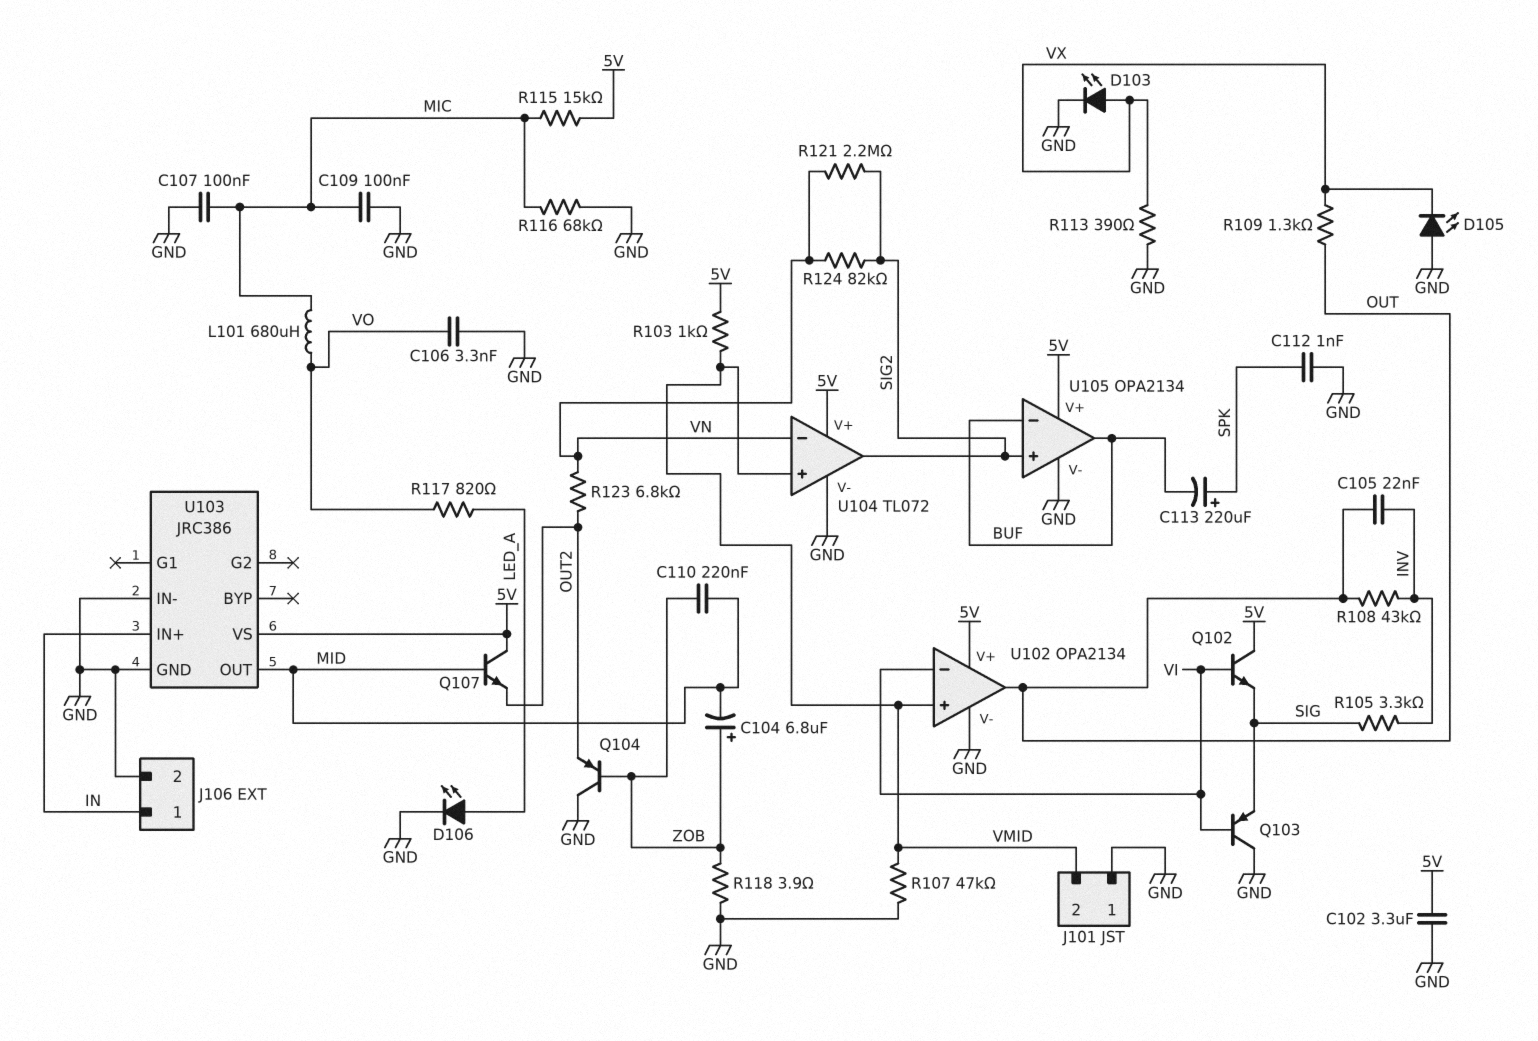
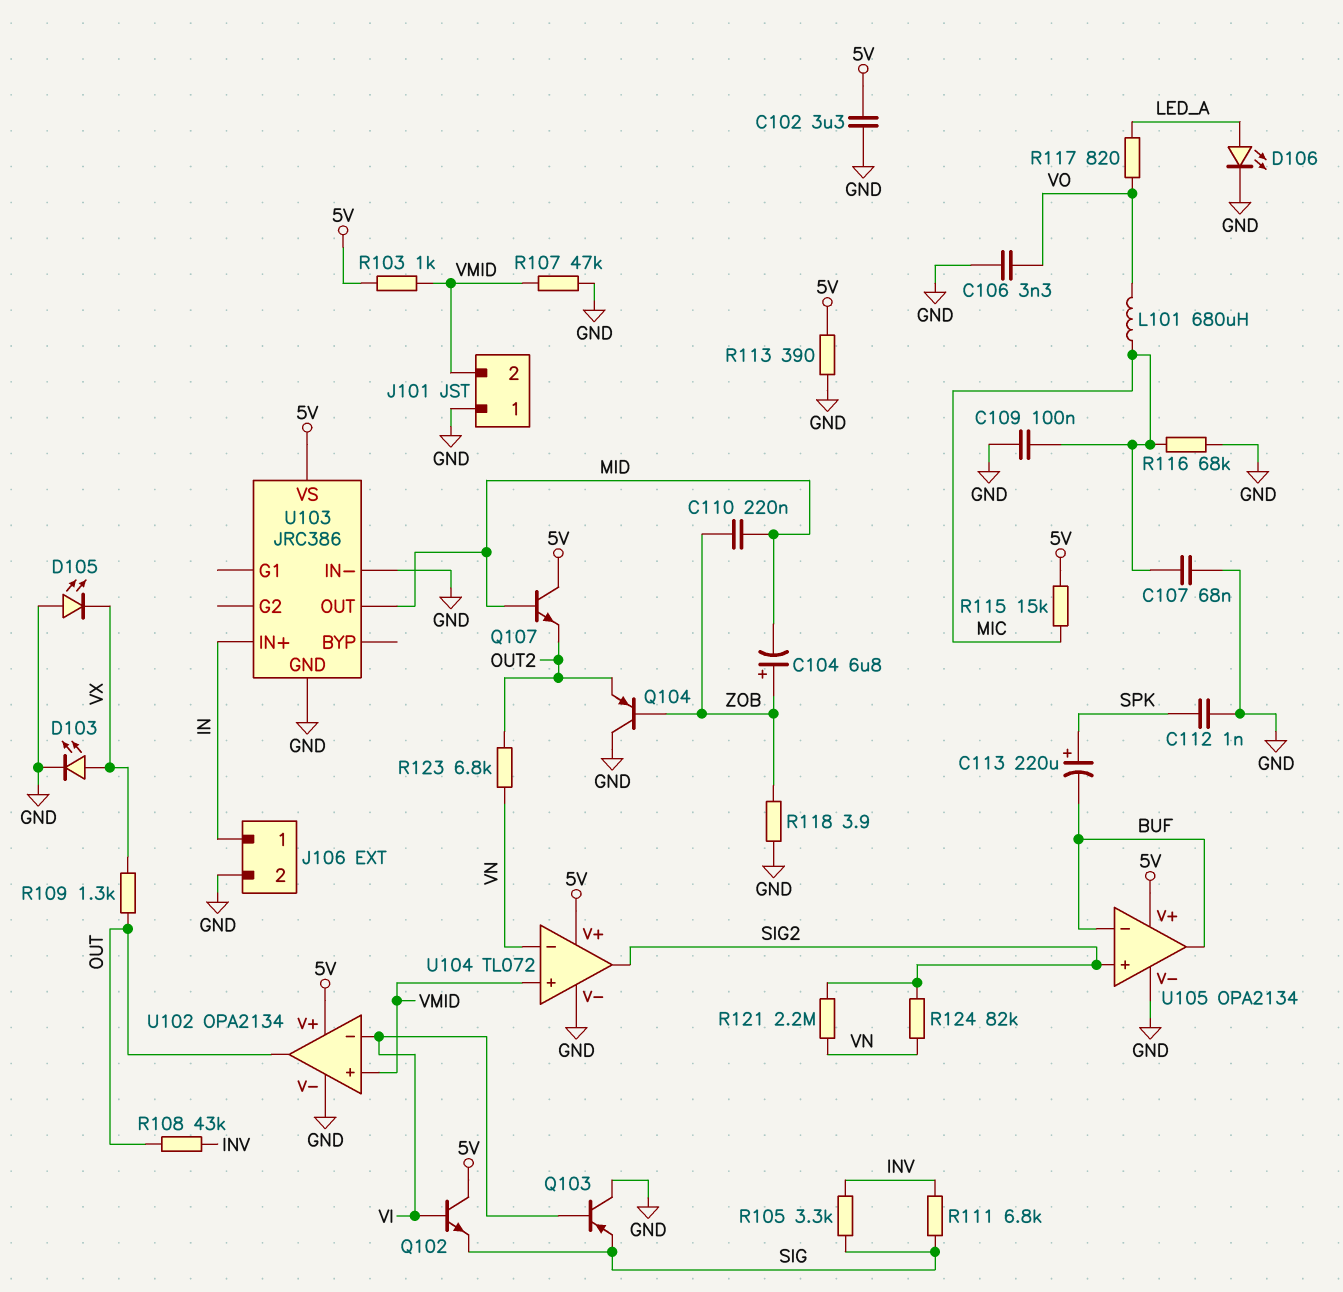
C105: 22nF (INV, OUT) -> none
C107: 100nF (GND, MIC) -> 68nF (GND, MIC)
R111: none -> 6.8k (INV, SIG)
R113: 390 (GND, VX) -> 390 (5V, GND)

